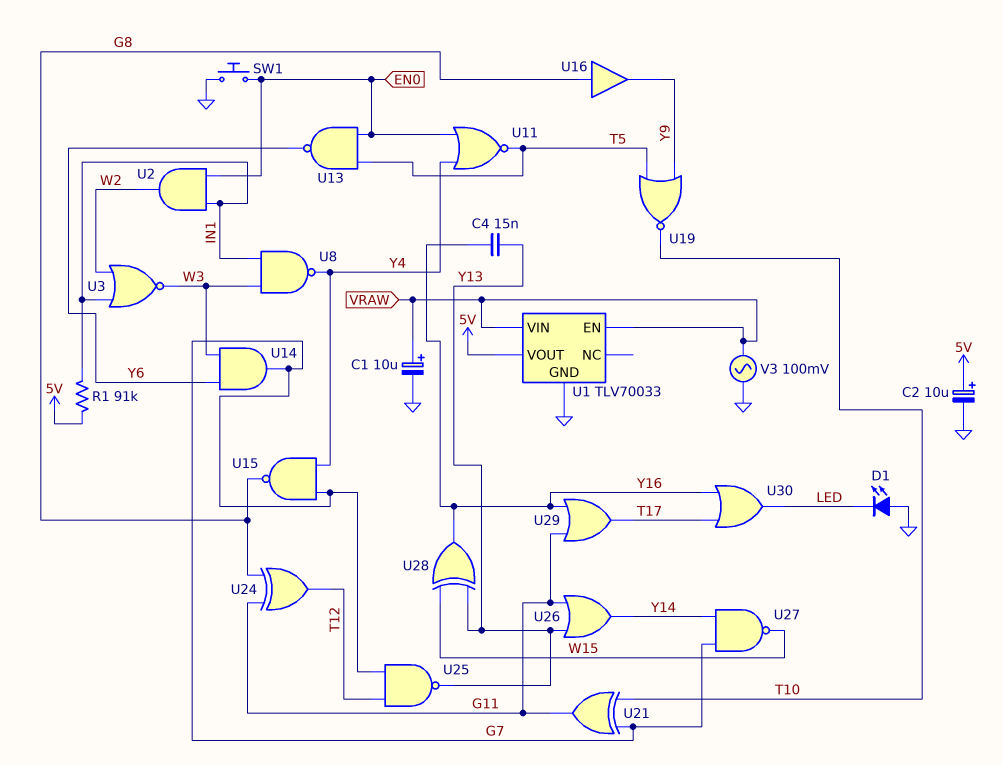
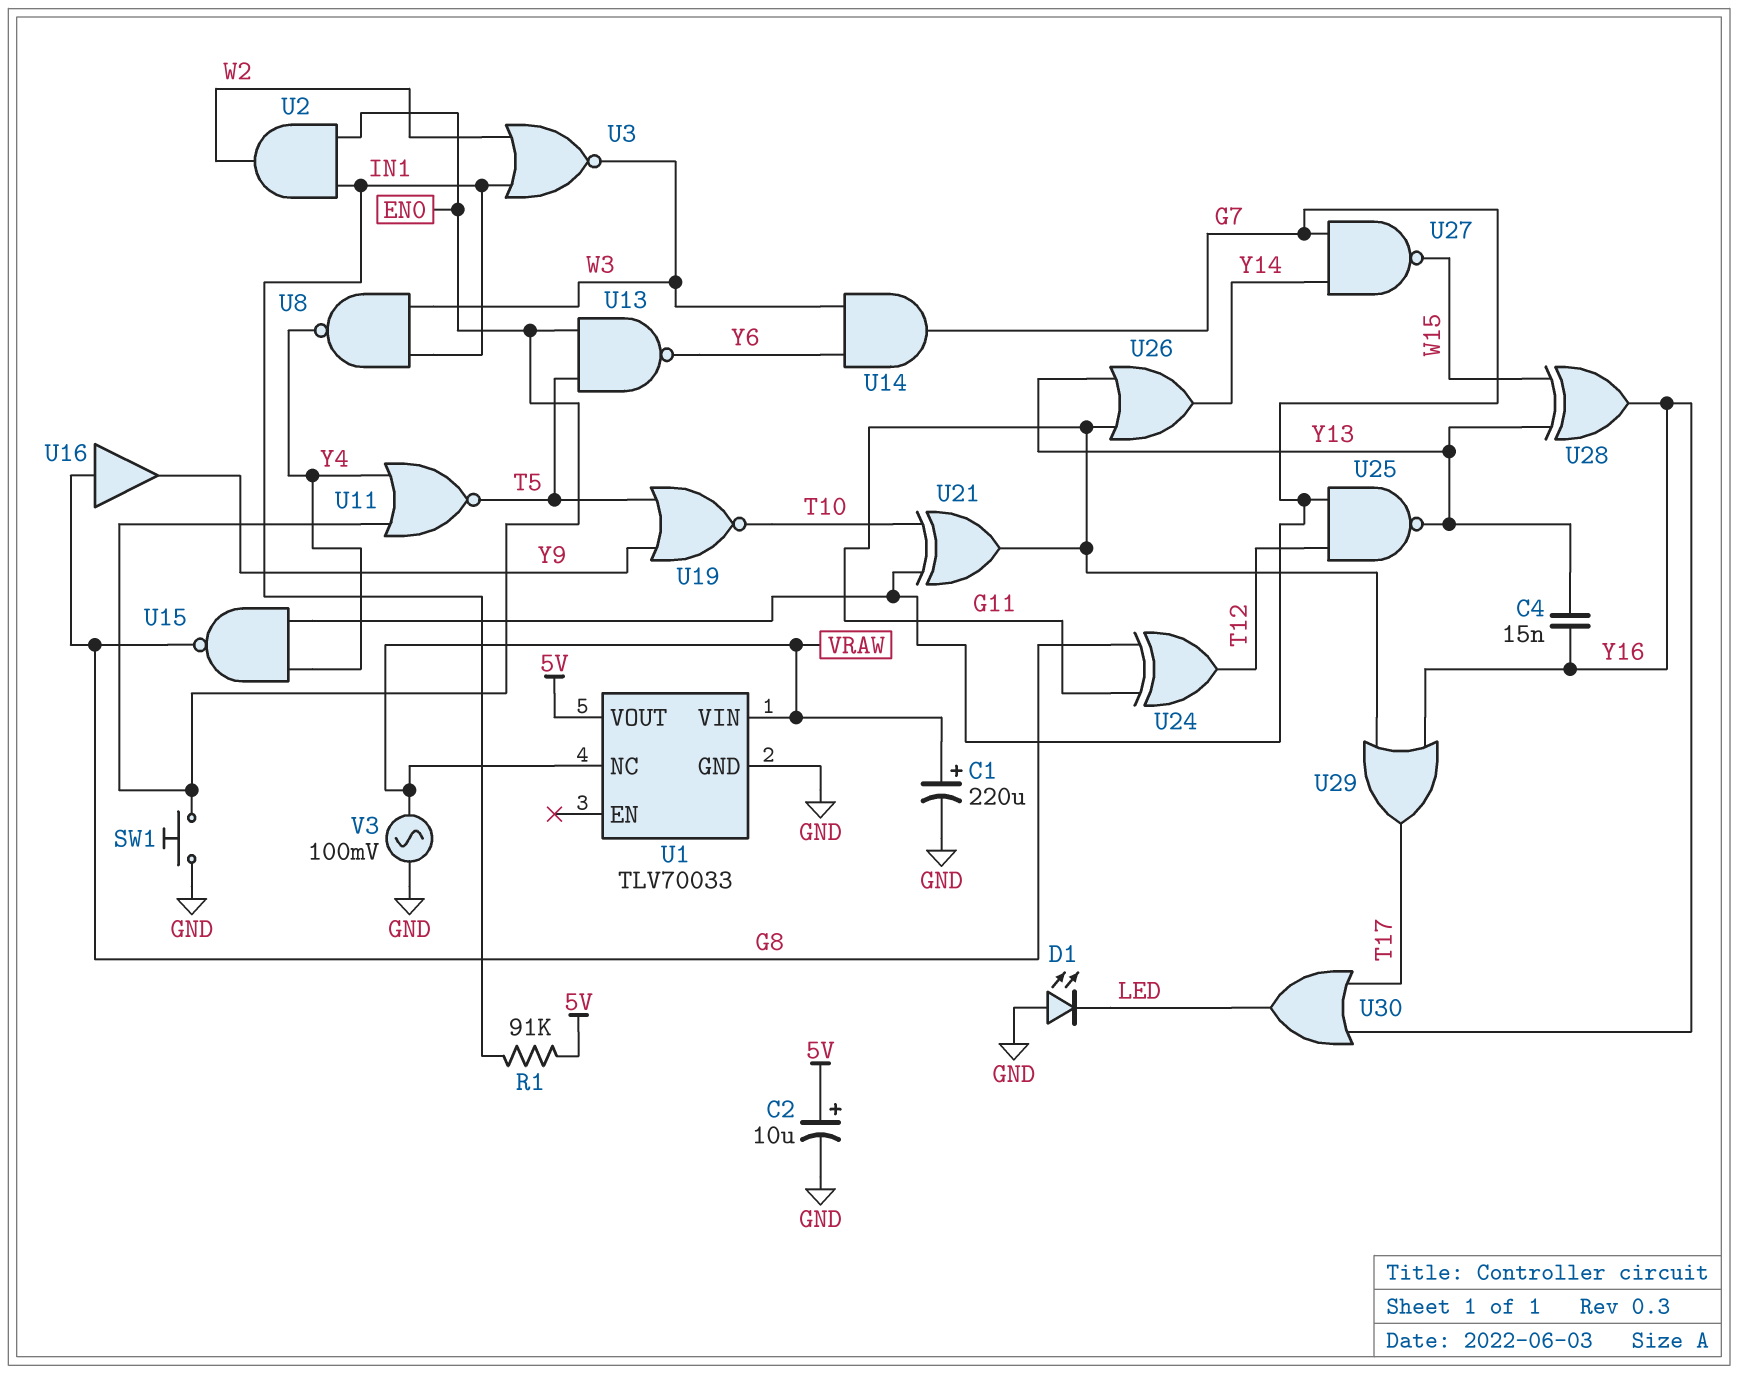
C1: 10uF (plus VRAW, minus GND) -> 220uF (plus VRAW, minus GND)
U1 pin EN: VRAW -> none
U1 pin NC: none -> VRAW

